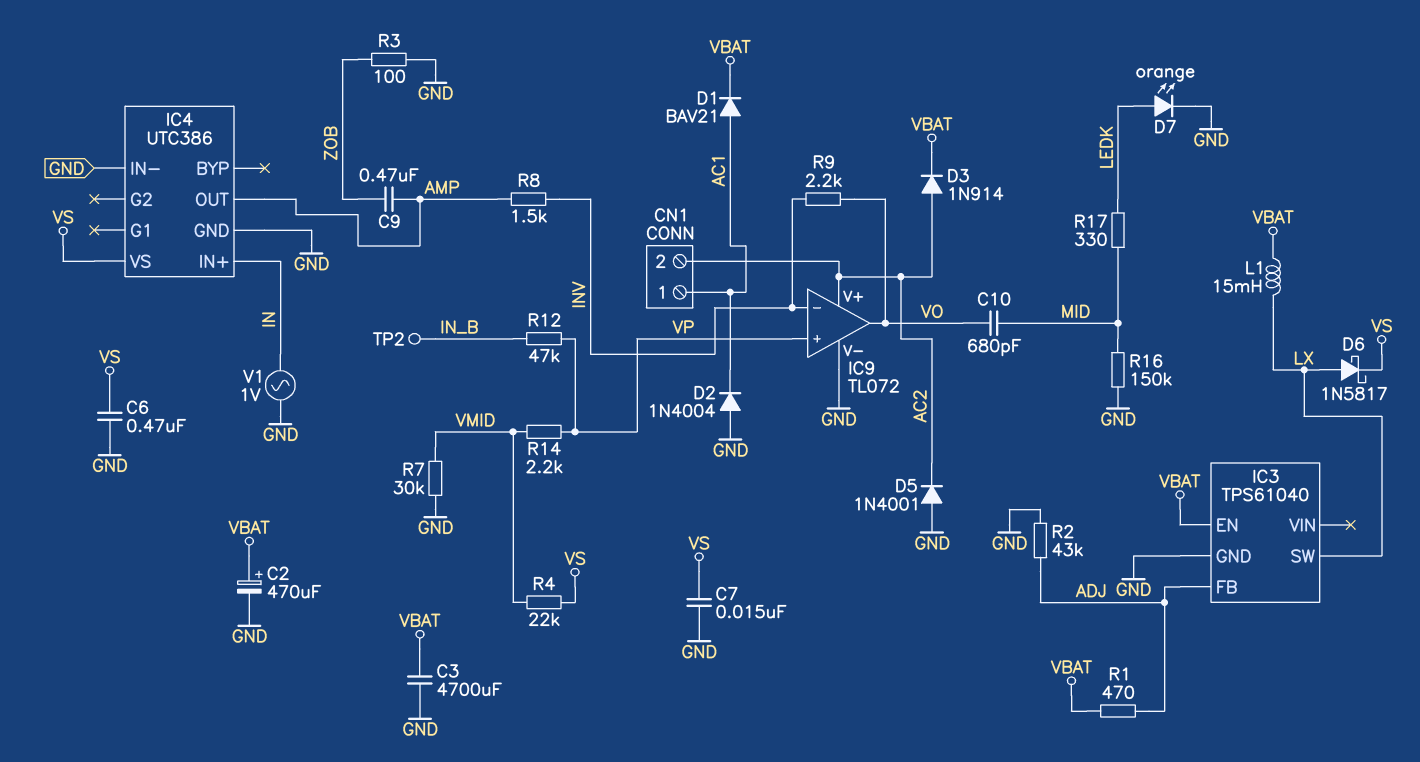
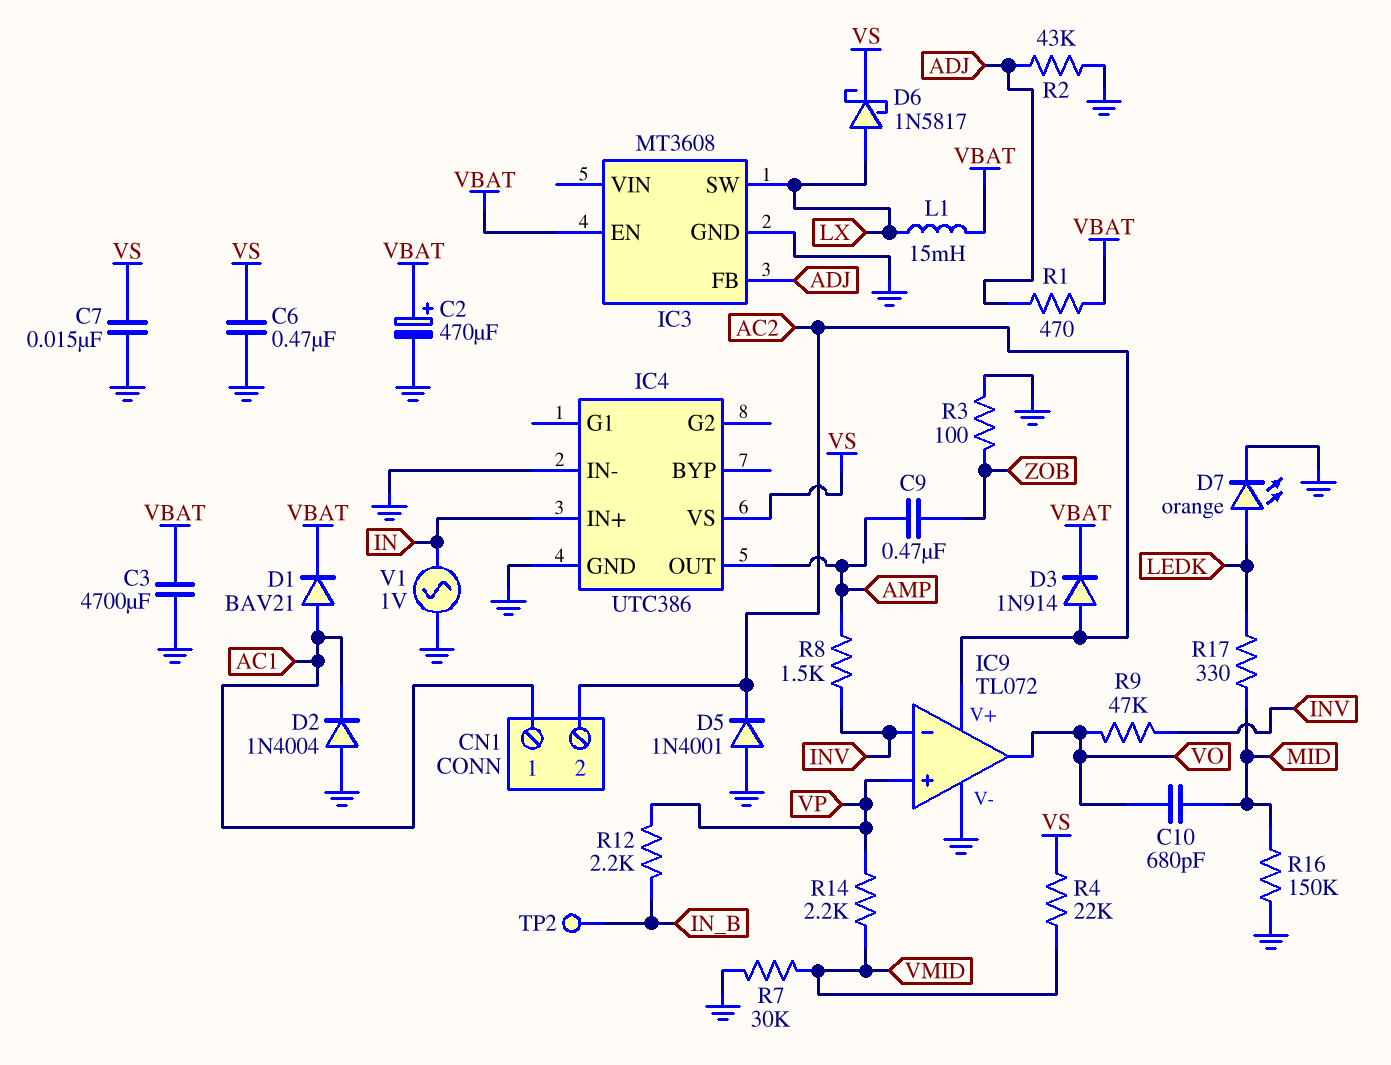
IC3: TPS61040 -> MT3608
R9: 2.2k (INV, VO) -> 47k (INV, VO)
R12: 47k (IN_B, VP) -> 2.2k (IN_B, VP)

